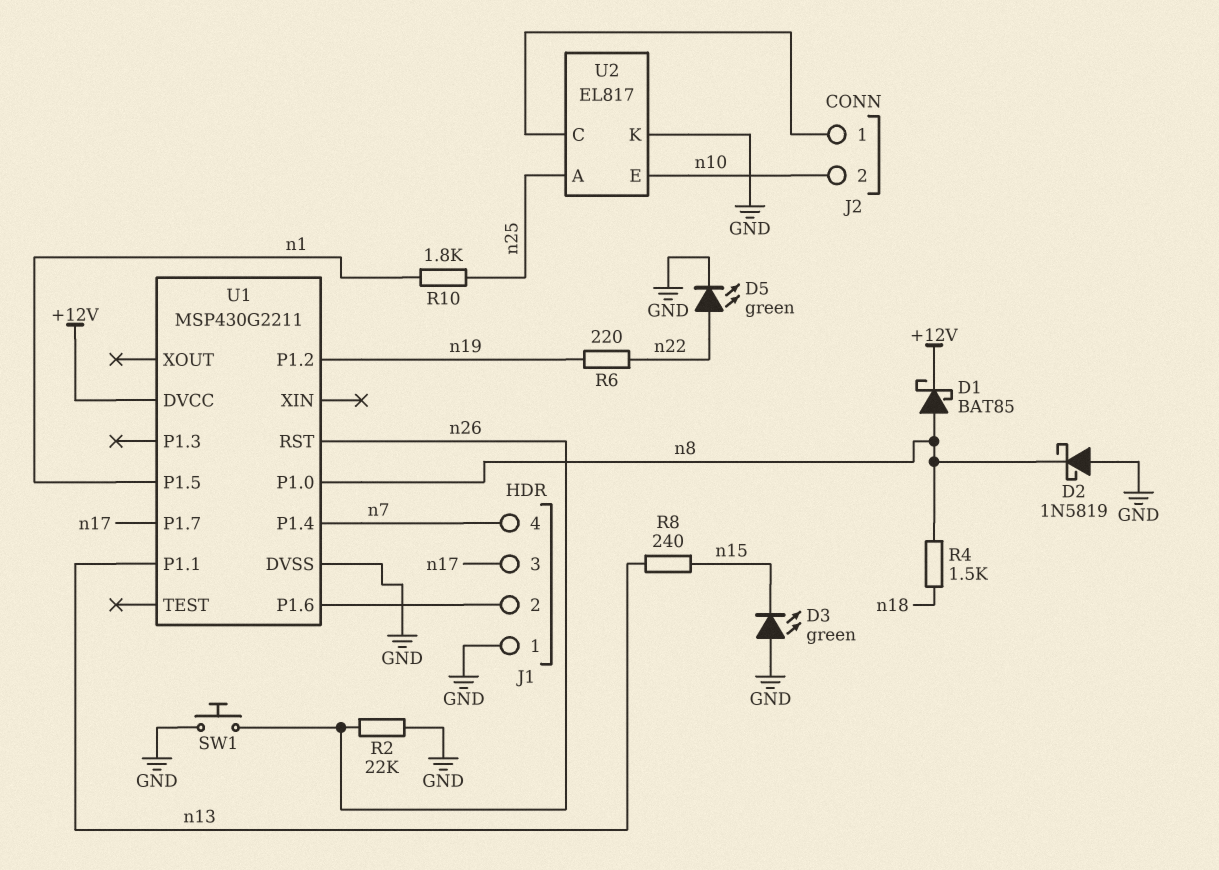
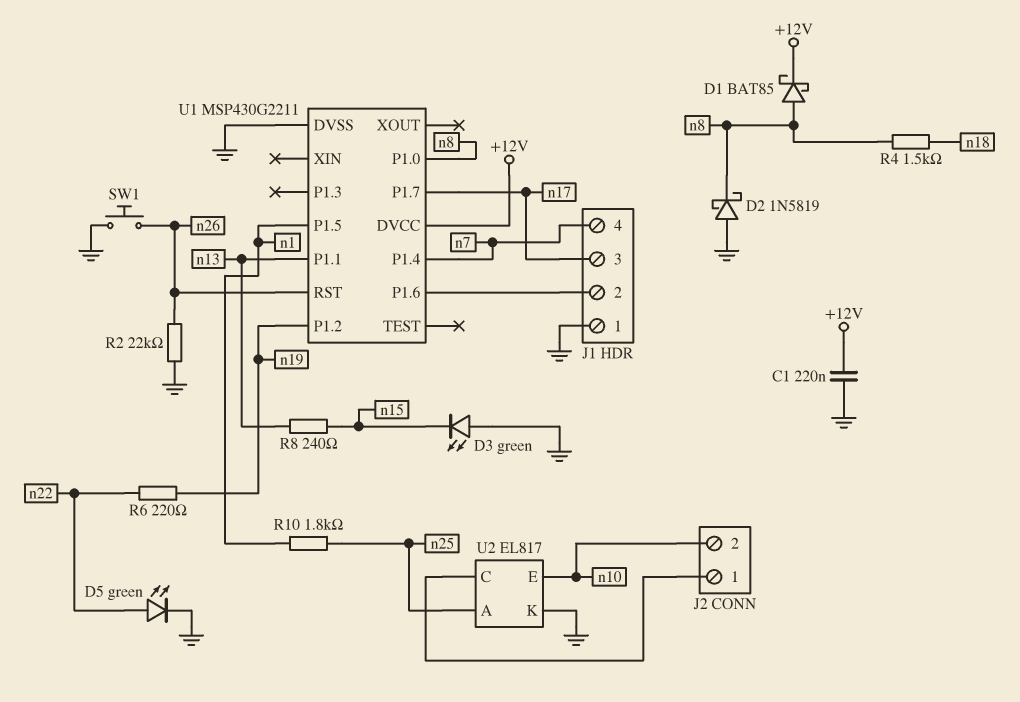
C1: none -> 220nF (+12V, GND)

